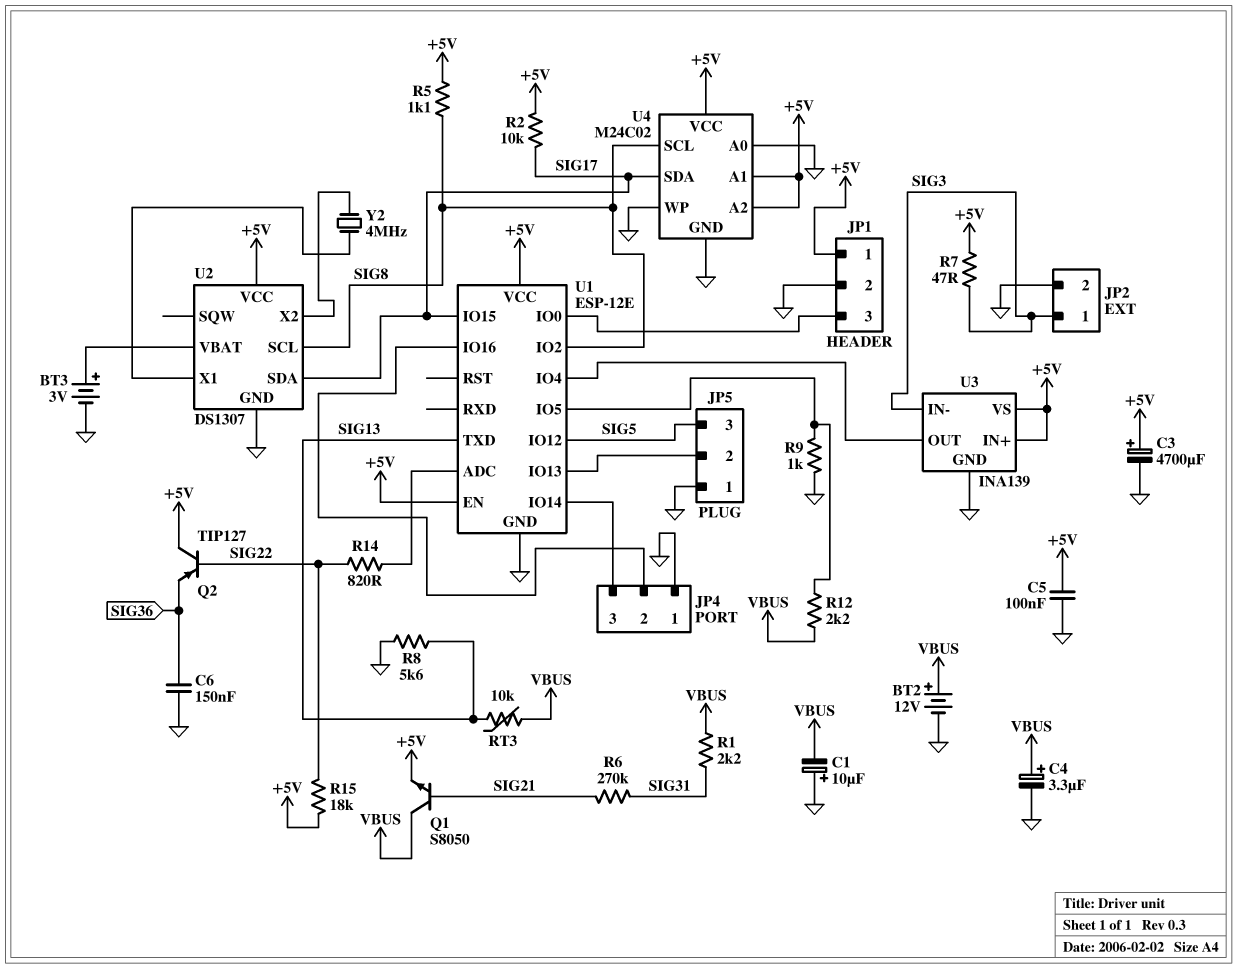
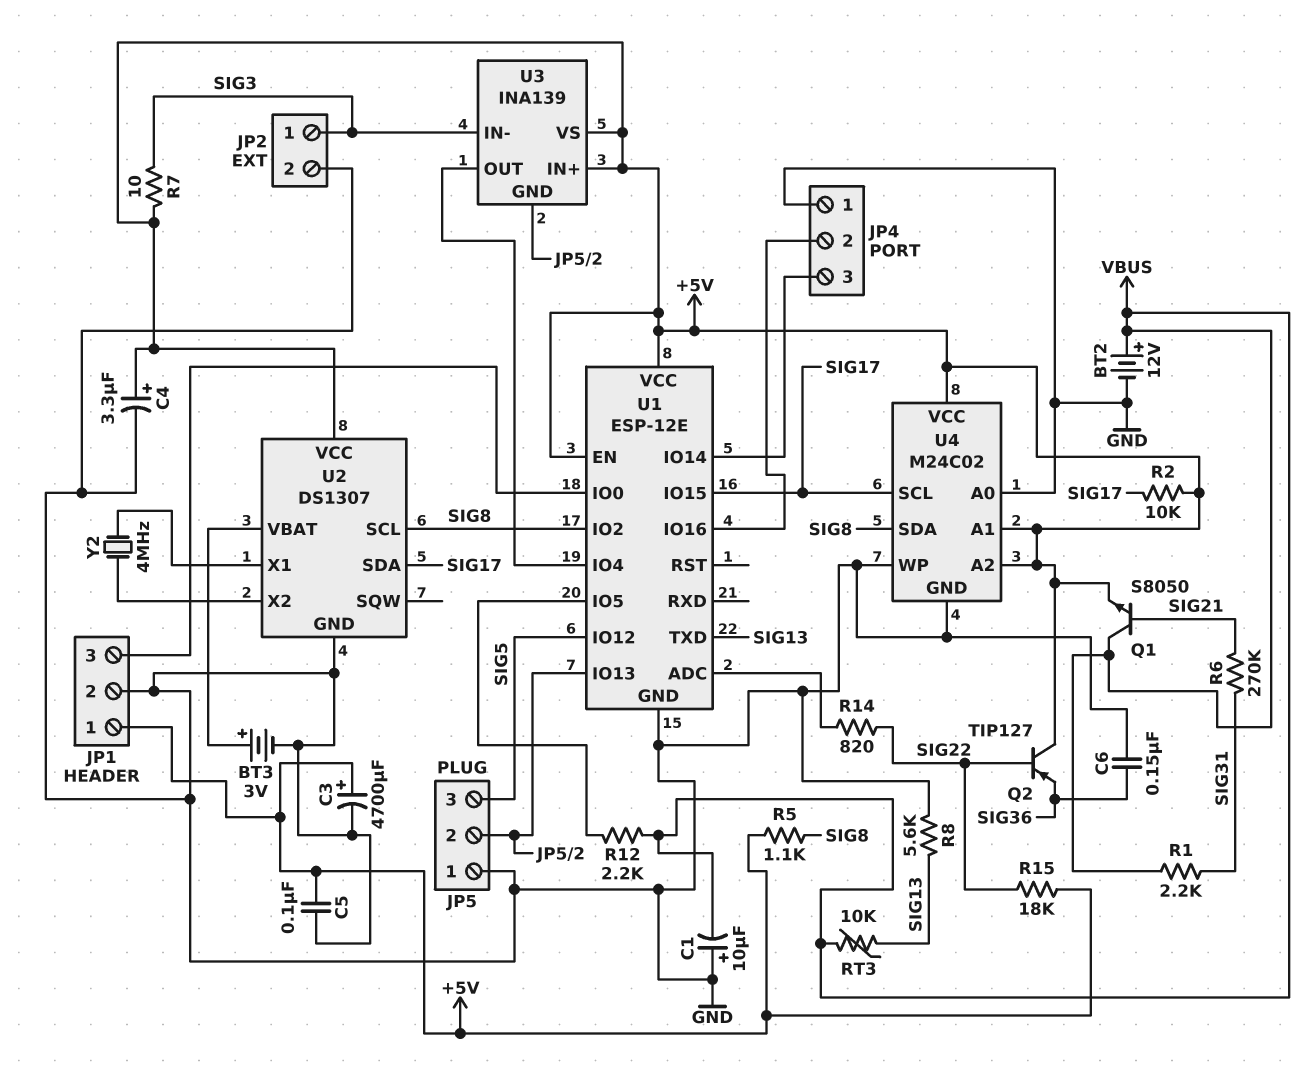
C4: 3.3uF (plus VBUS, minus GND) -> 3.3uF (plus +5V, minus GND)
R7: 47 (+5V, SIG3) -> 10 (+5V, SIG3)
R9: 1k (GND, U1/IO5) -> none
U3 pin GND: GND -> JP5/2
U4 pin SCL: SIG8 -> SIG17
U4 pin SDA: SIG17 -> SIG8

